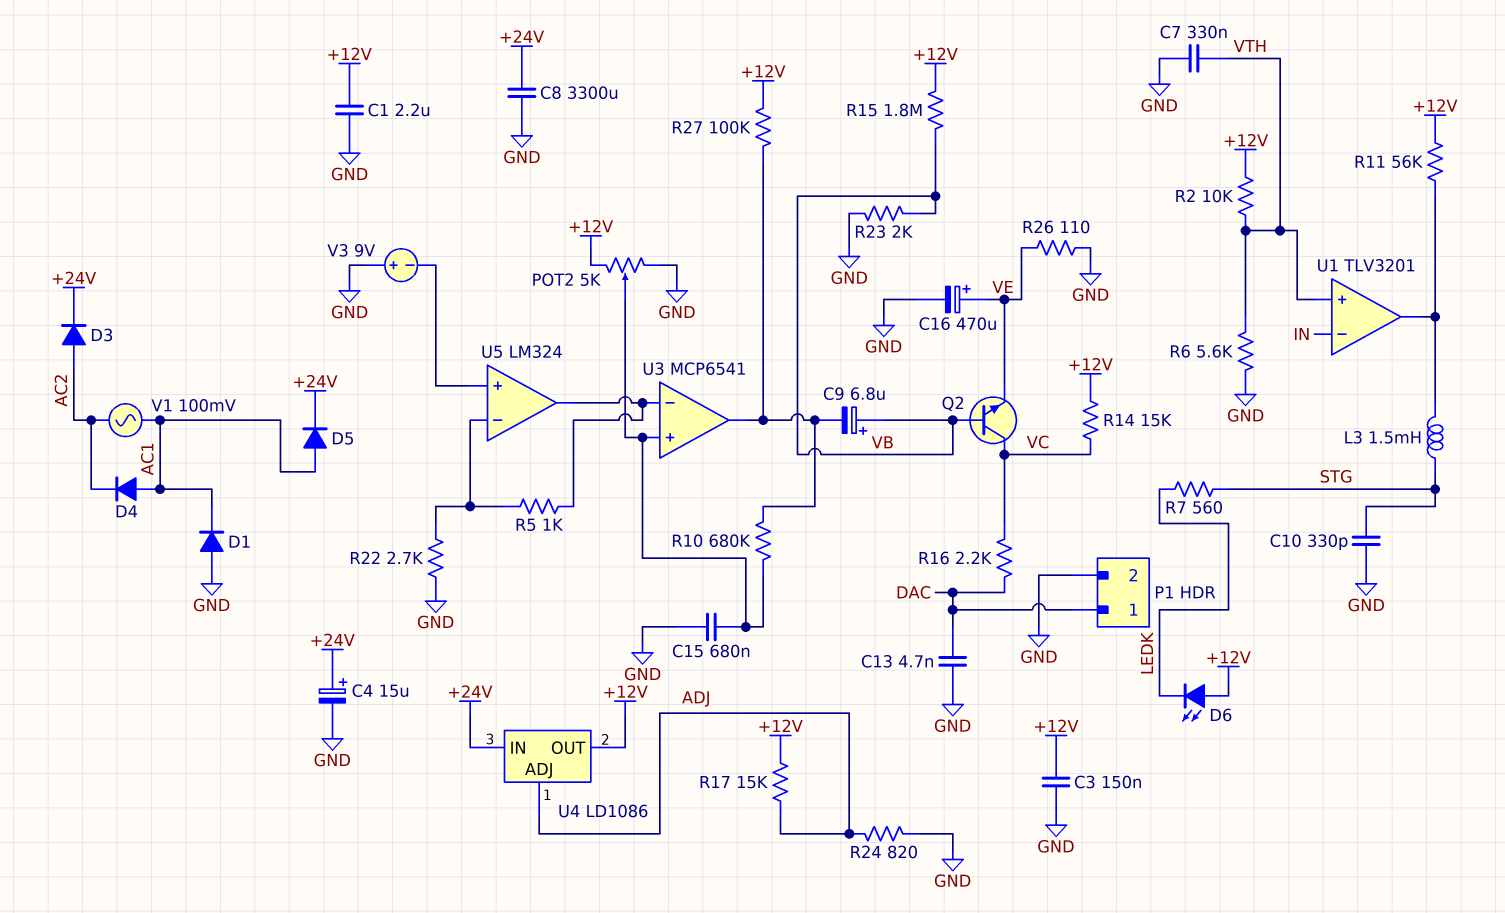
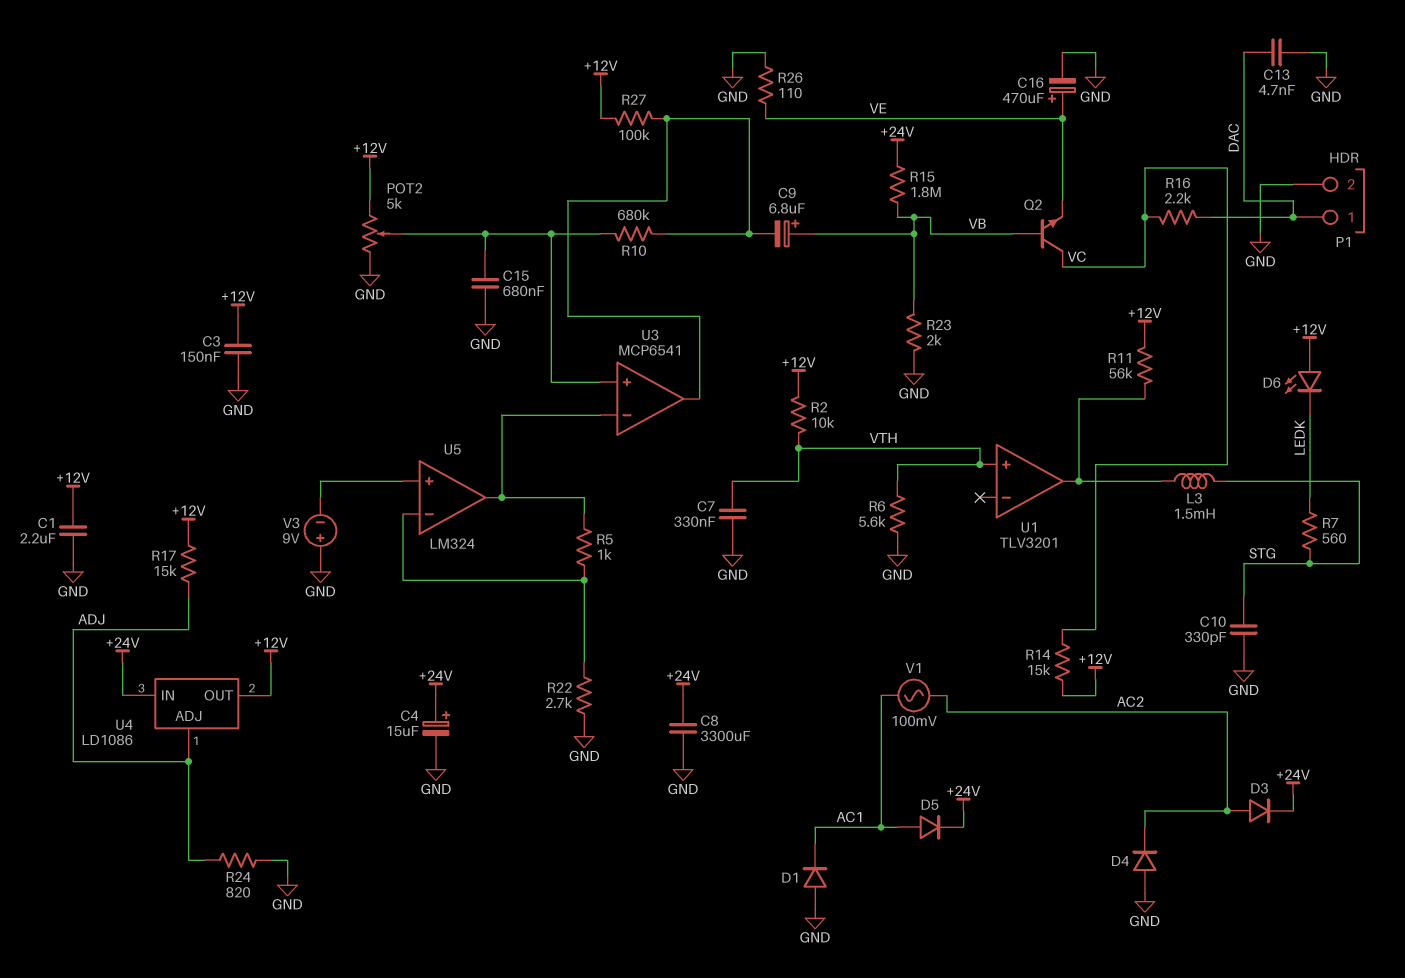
D4: diode (A AC1, K AC2) -> diode (A GND, K AC2)
R15: 1.8M (+12V, VB) -> 1.8M (+24V, VB)
U1 pin in-: IN -> none

